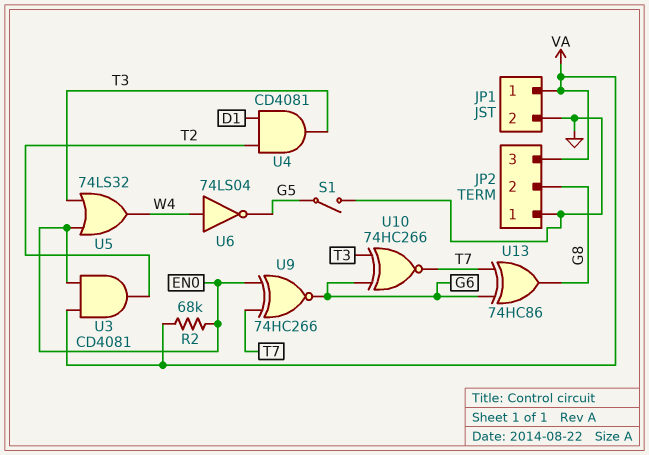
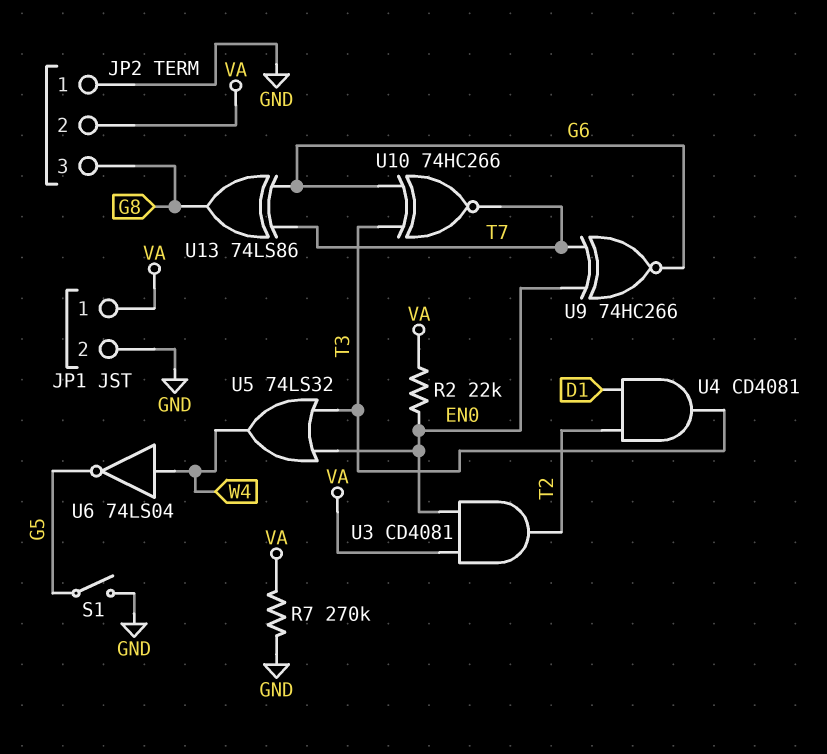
JP2 pin 2: G8 -> VA
JP2 pin 3: VA -> G8
R2: 68k (EN0, VA) -> 22k (EN0, VA)
R7: none -> 270k (GND, VA)
U13: XOR 74HC86 (in G6, in T7, out G8) -> XOR 74LS86 (in G6, in T7, out G8)

